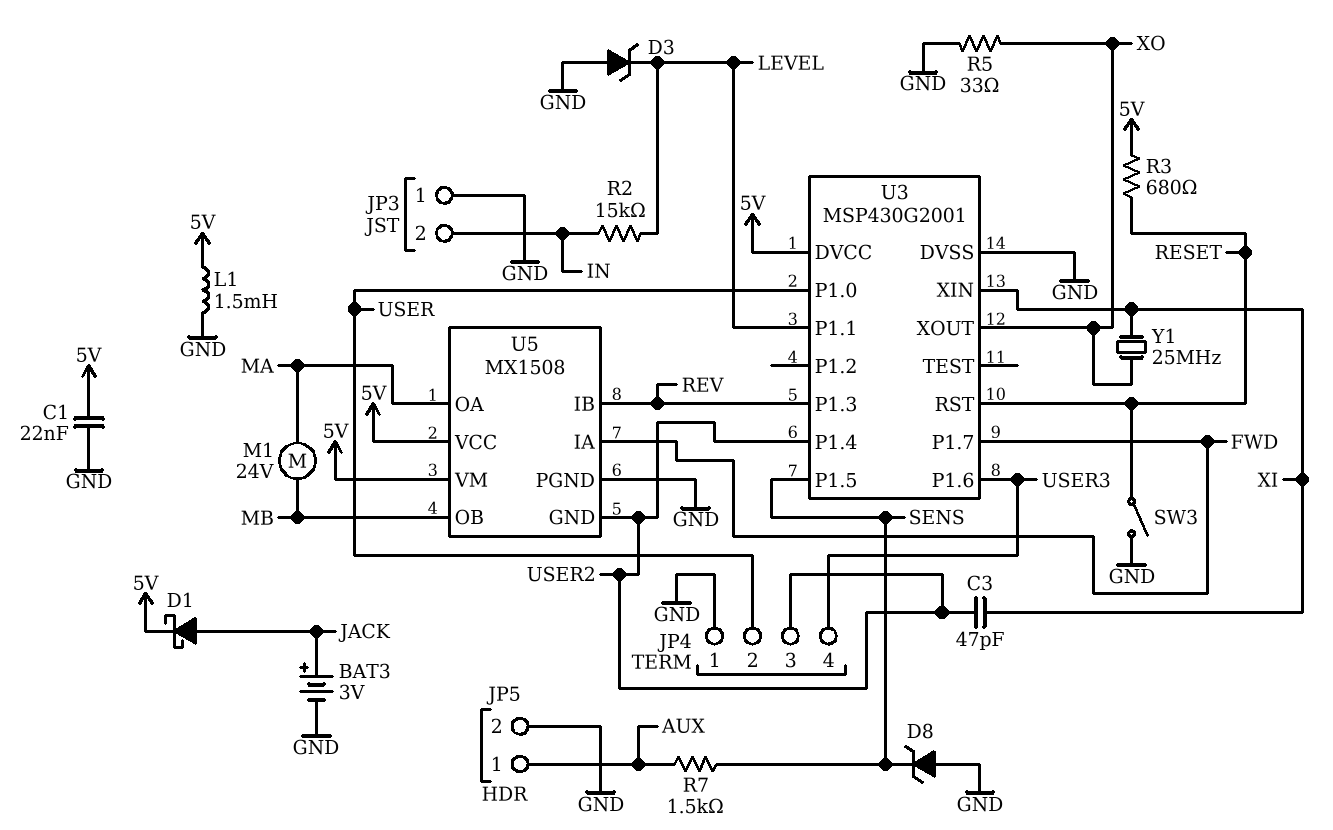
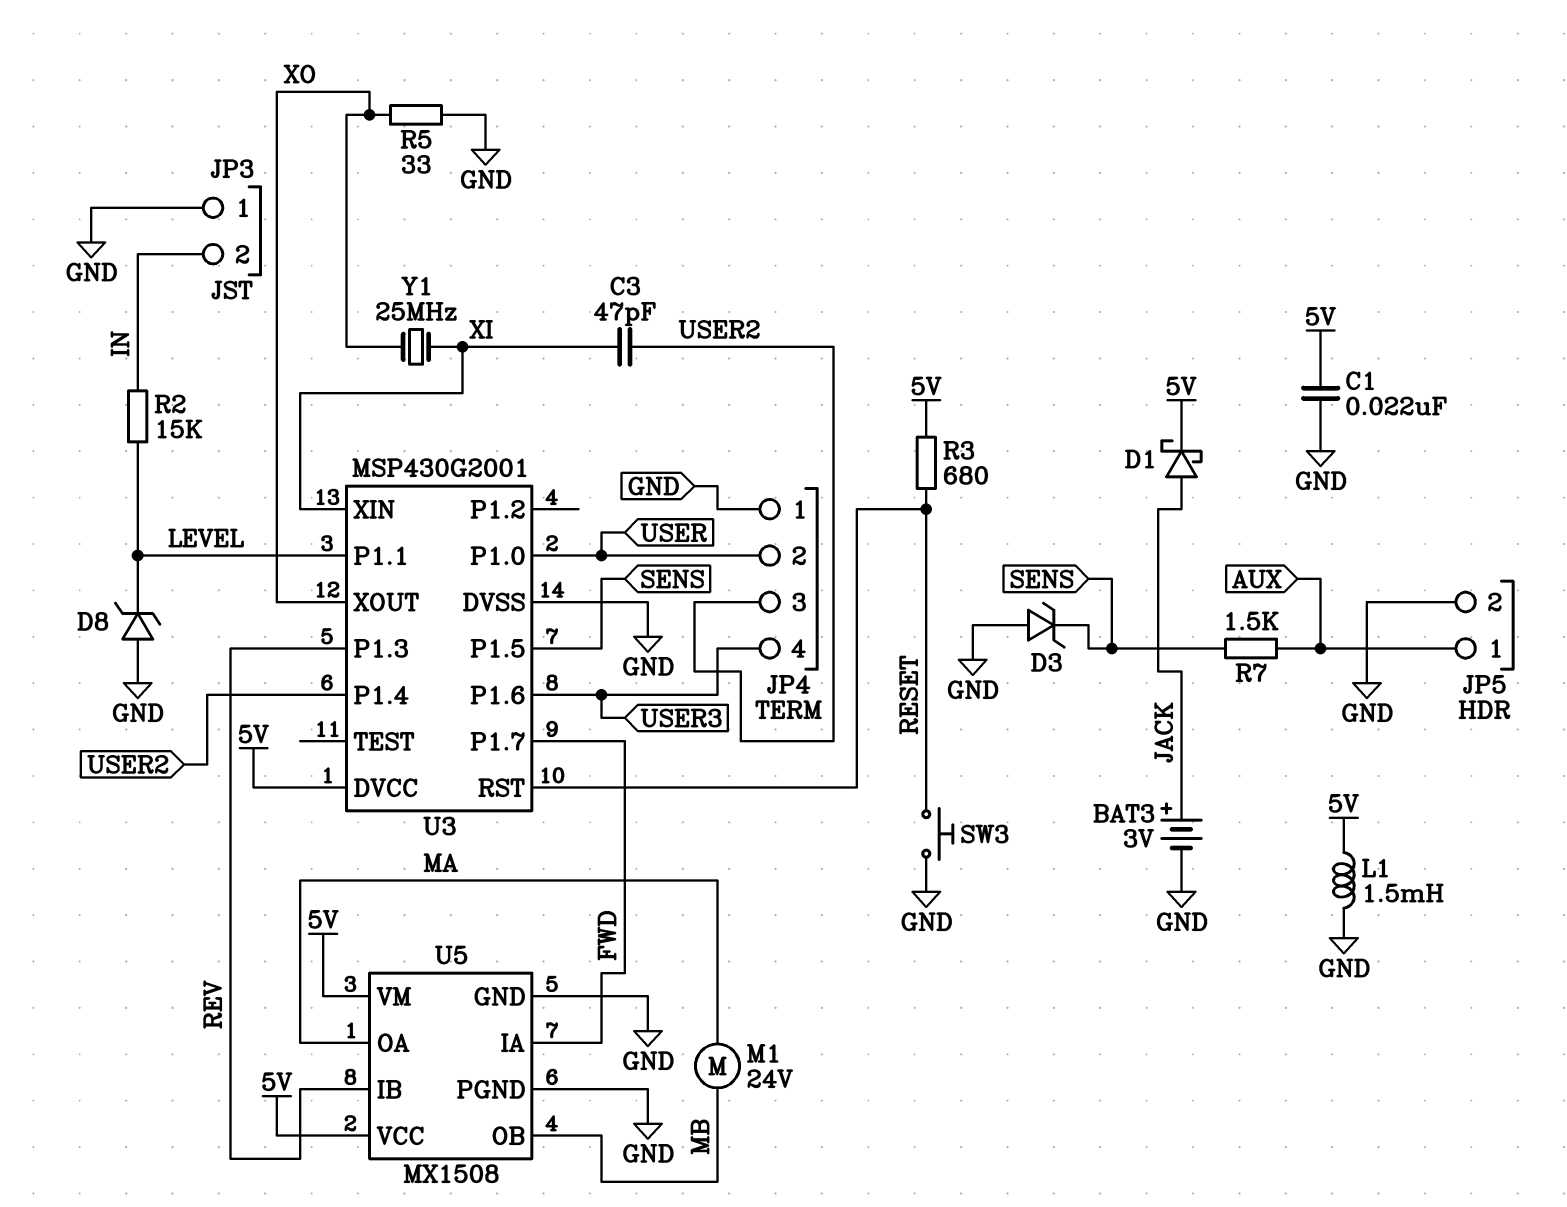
D3: zener (A GND, K LEVEL) -> zener (A GND, K SENS)
D8: zener (A GND, K SENS) -> zener (A GND, K LEVEL)
SW3: switch (GND, RESET) -> button (GND, RESET)
U5 pin GND: USER2 -> GND

